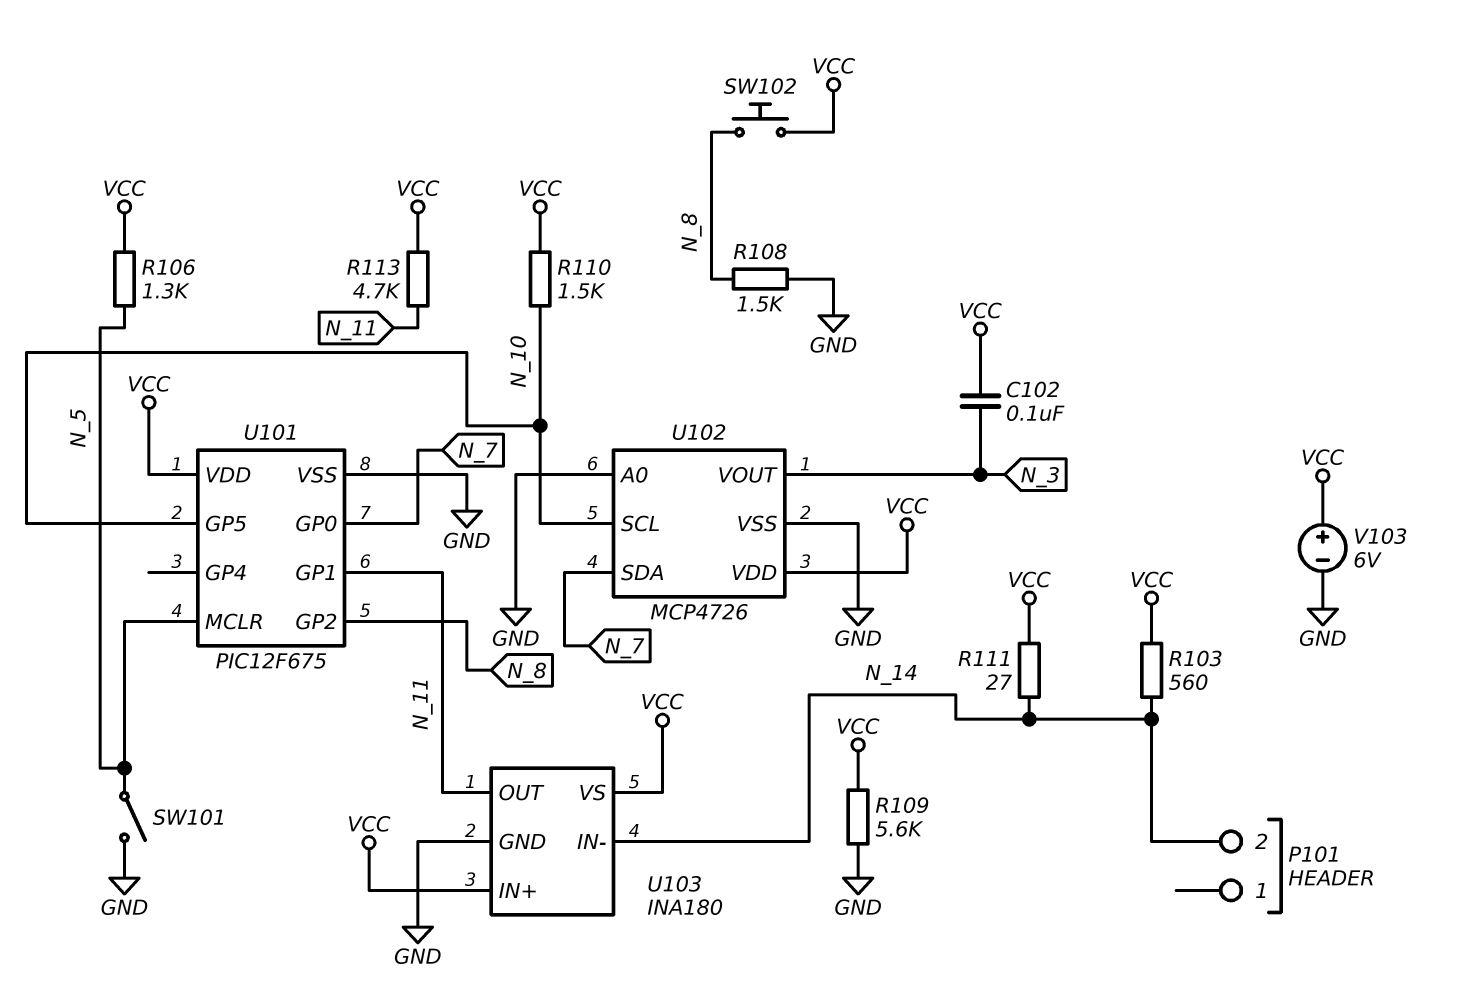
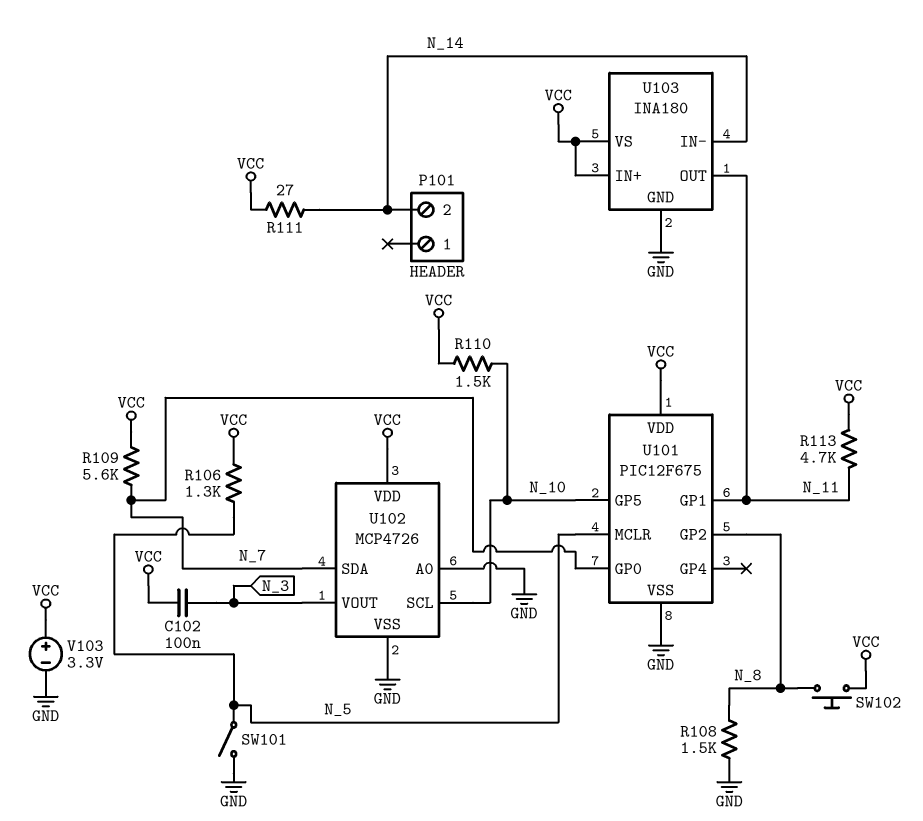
R103: 560 (N_14, VCC) -> none
R109: 5.6k (GND, VCC) -> 5.6k (N_7, VCC)
V103: 6V (plus VCC, minus GND) -> 3.3V (plus VCC, minus GND)

